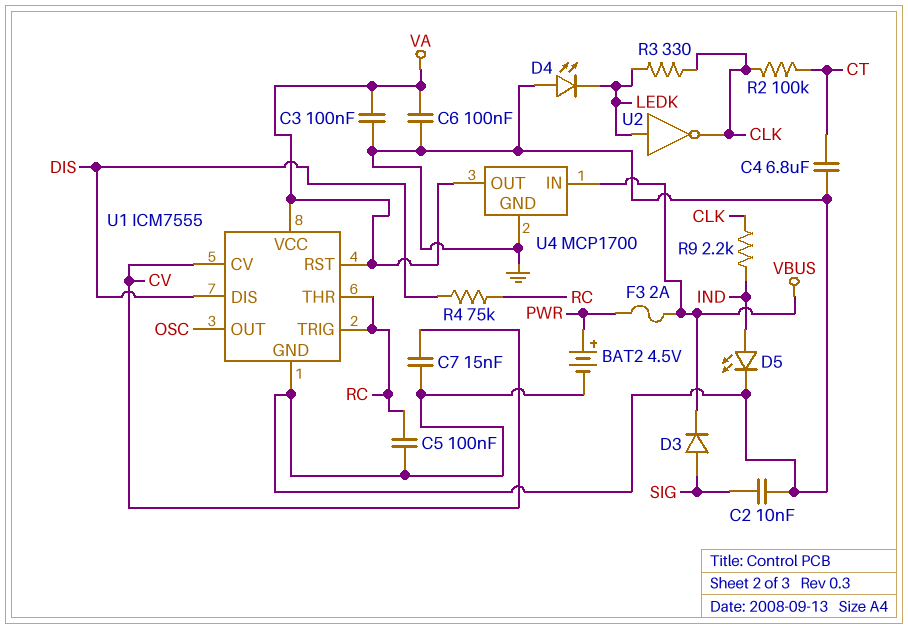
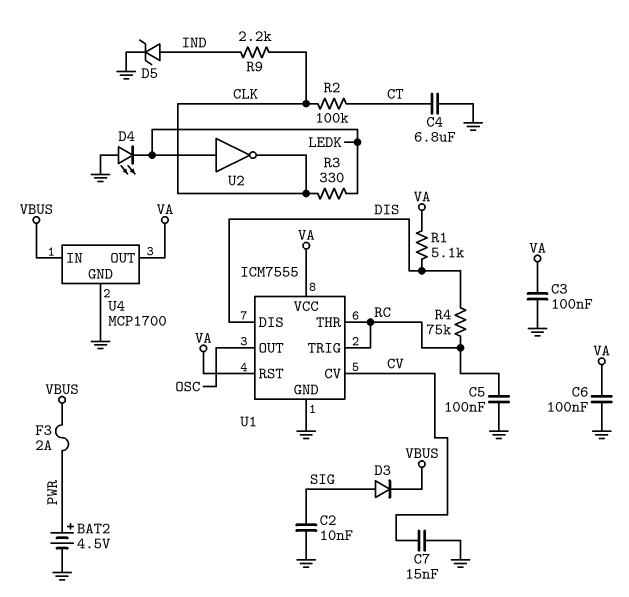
D5: LED (A IND, K GND) -> zener (A IND, K GND)
R1: none -> 5.1k (DIS, VA)

